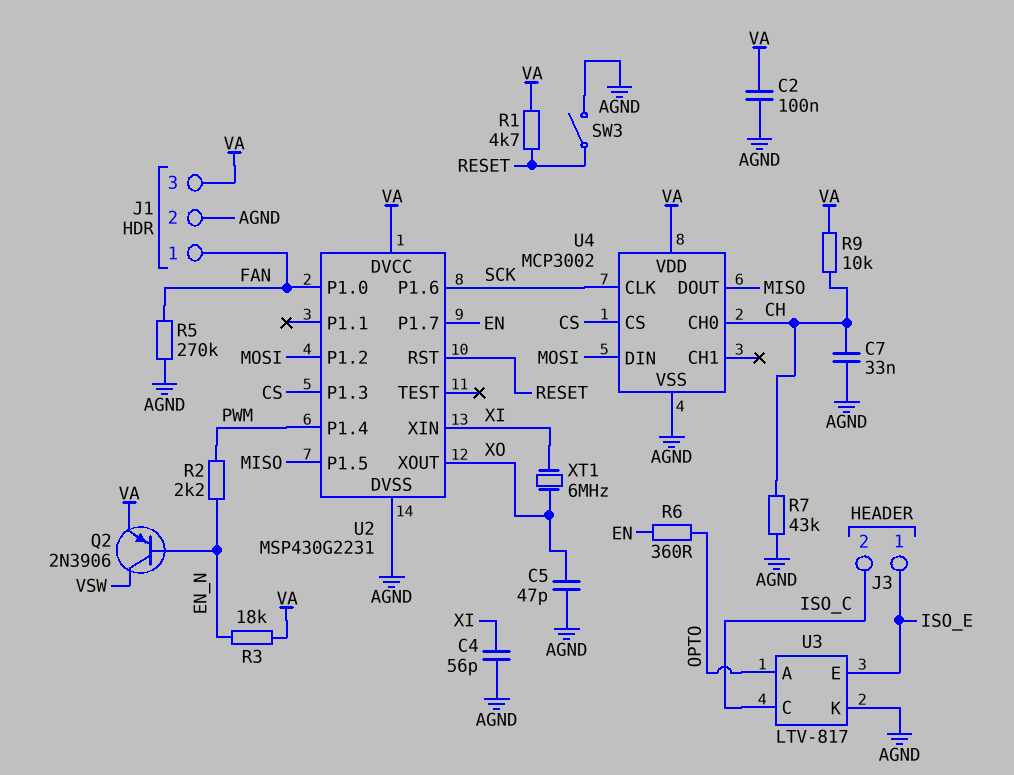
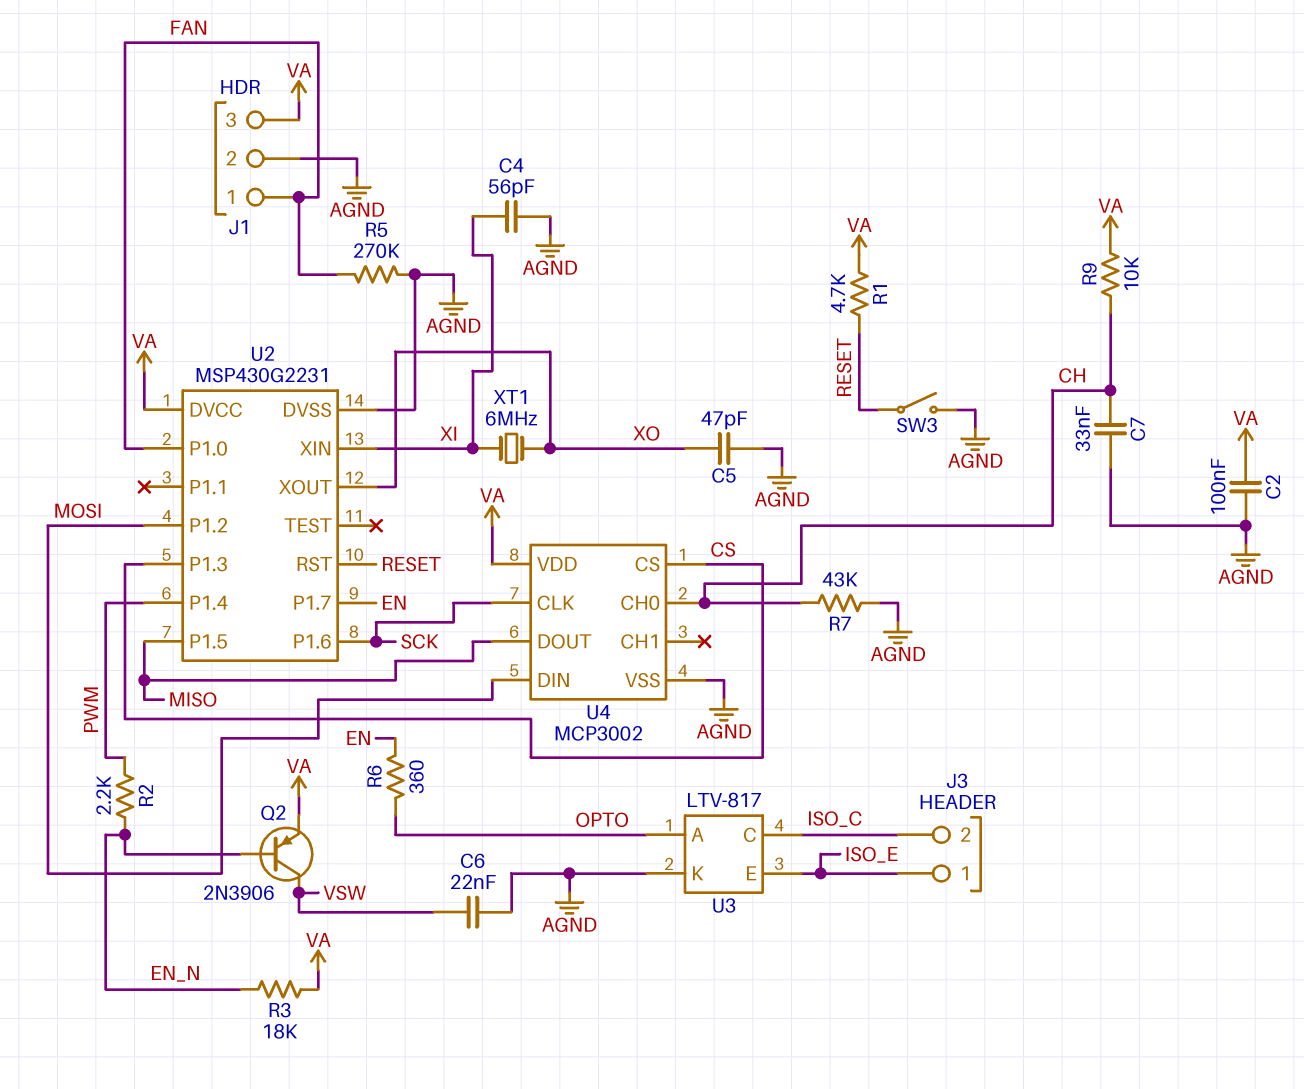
C6: none -> 22nF (AGND, VSW)

